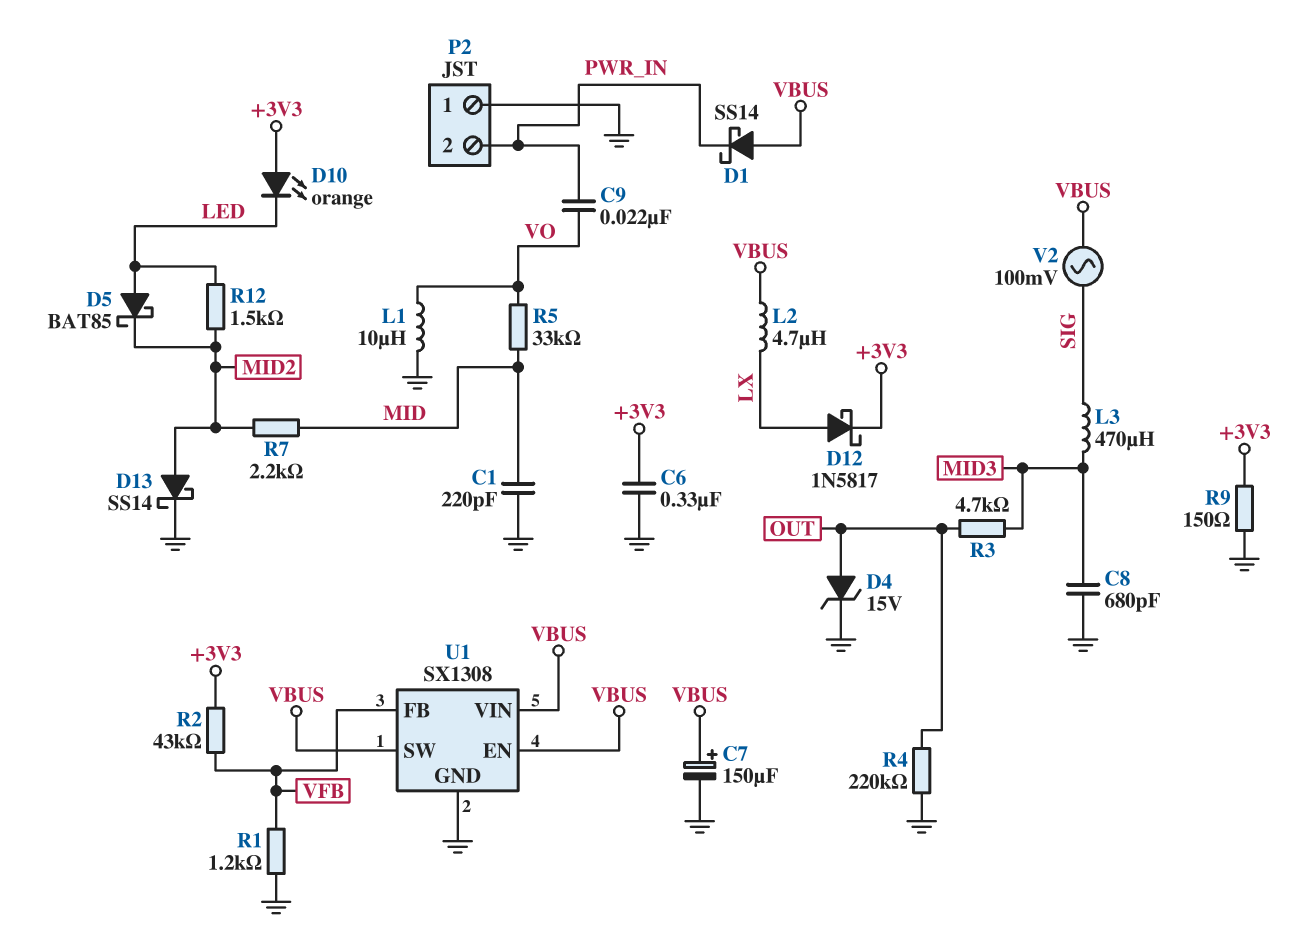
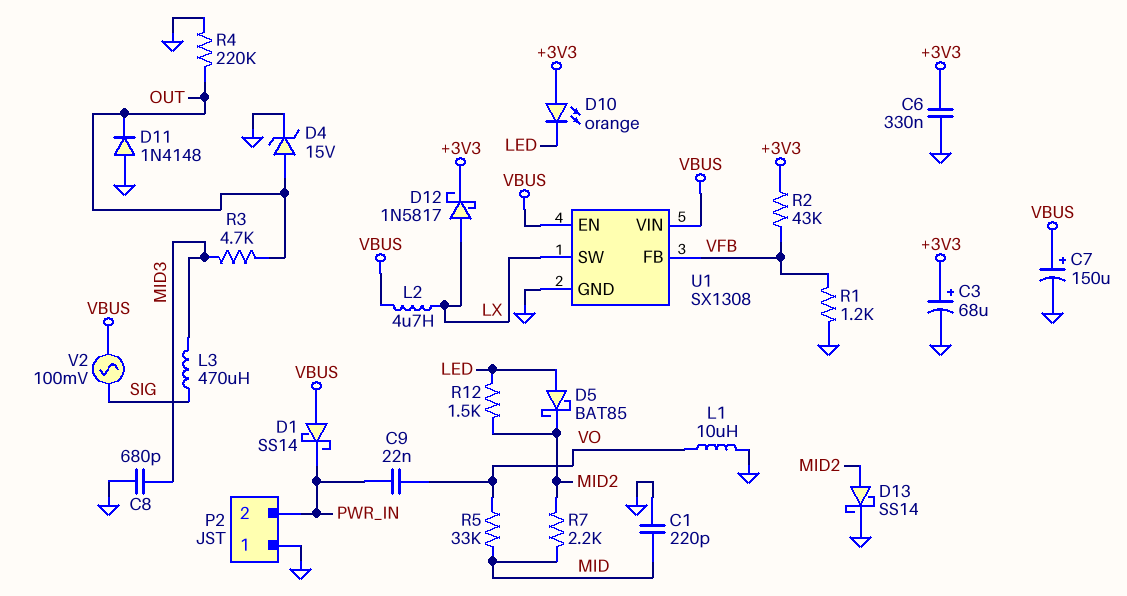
C3: none -> 68uF (plus +3V3, minus GND)
D11: none -> diode 1N4148 (A GND, K OUT)
R9: 150 (+3V3, GND) -> none
U1 pin SW: VBUS -> LX

